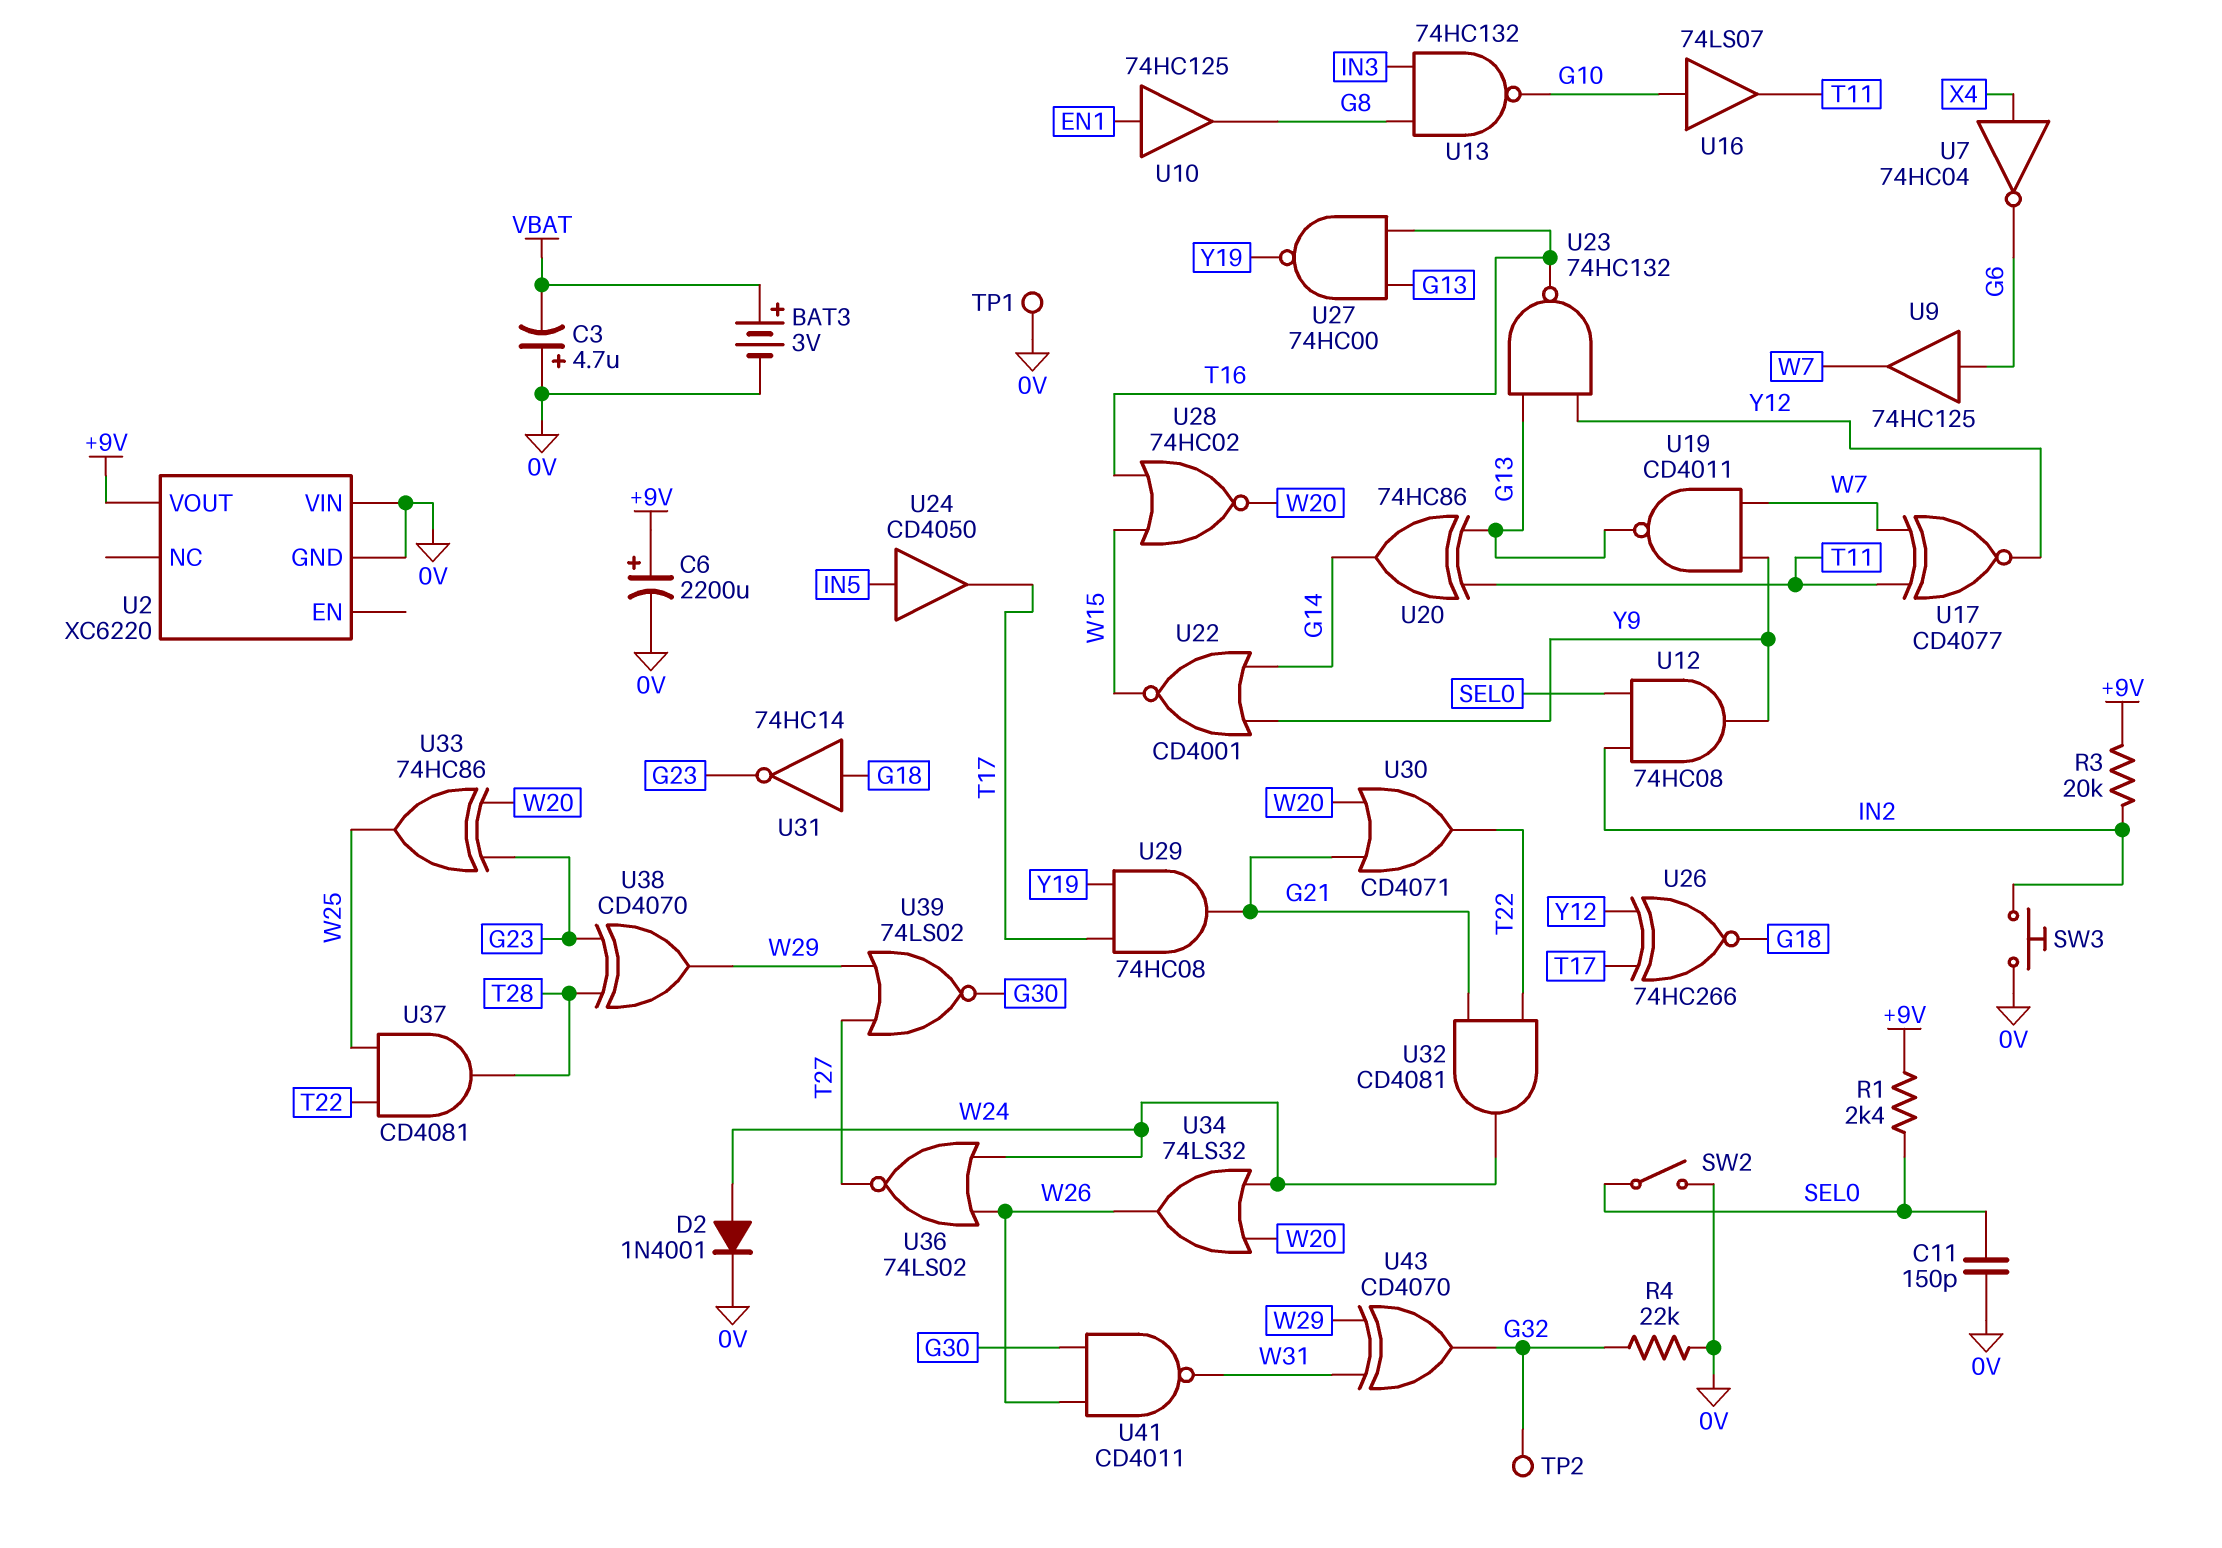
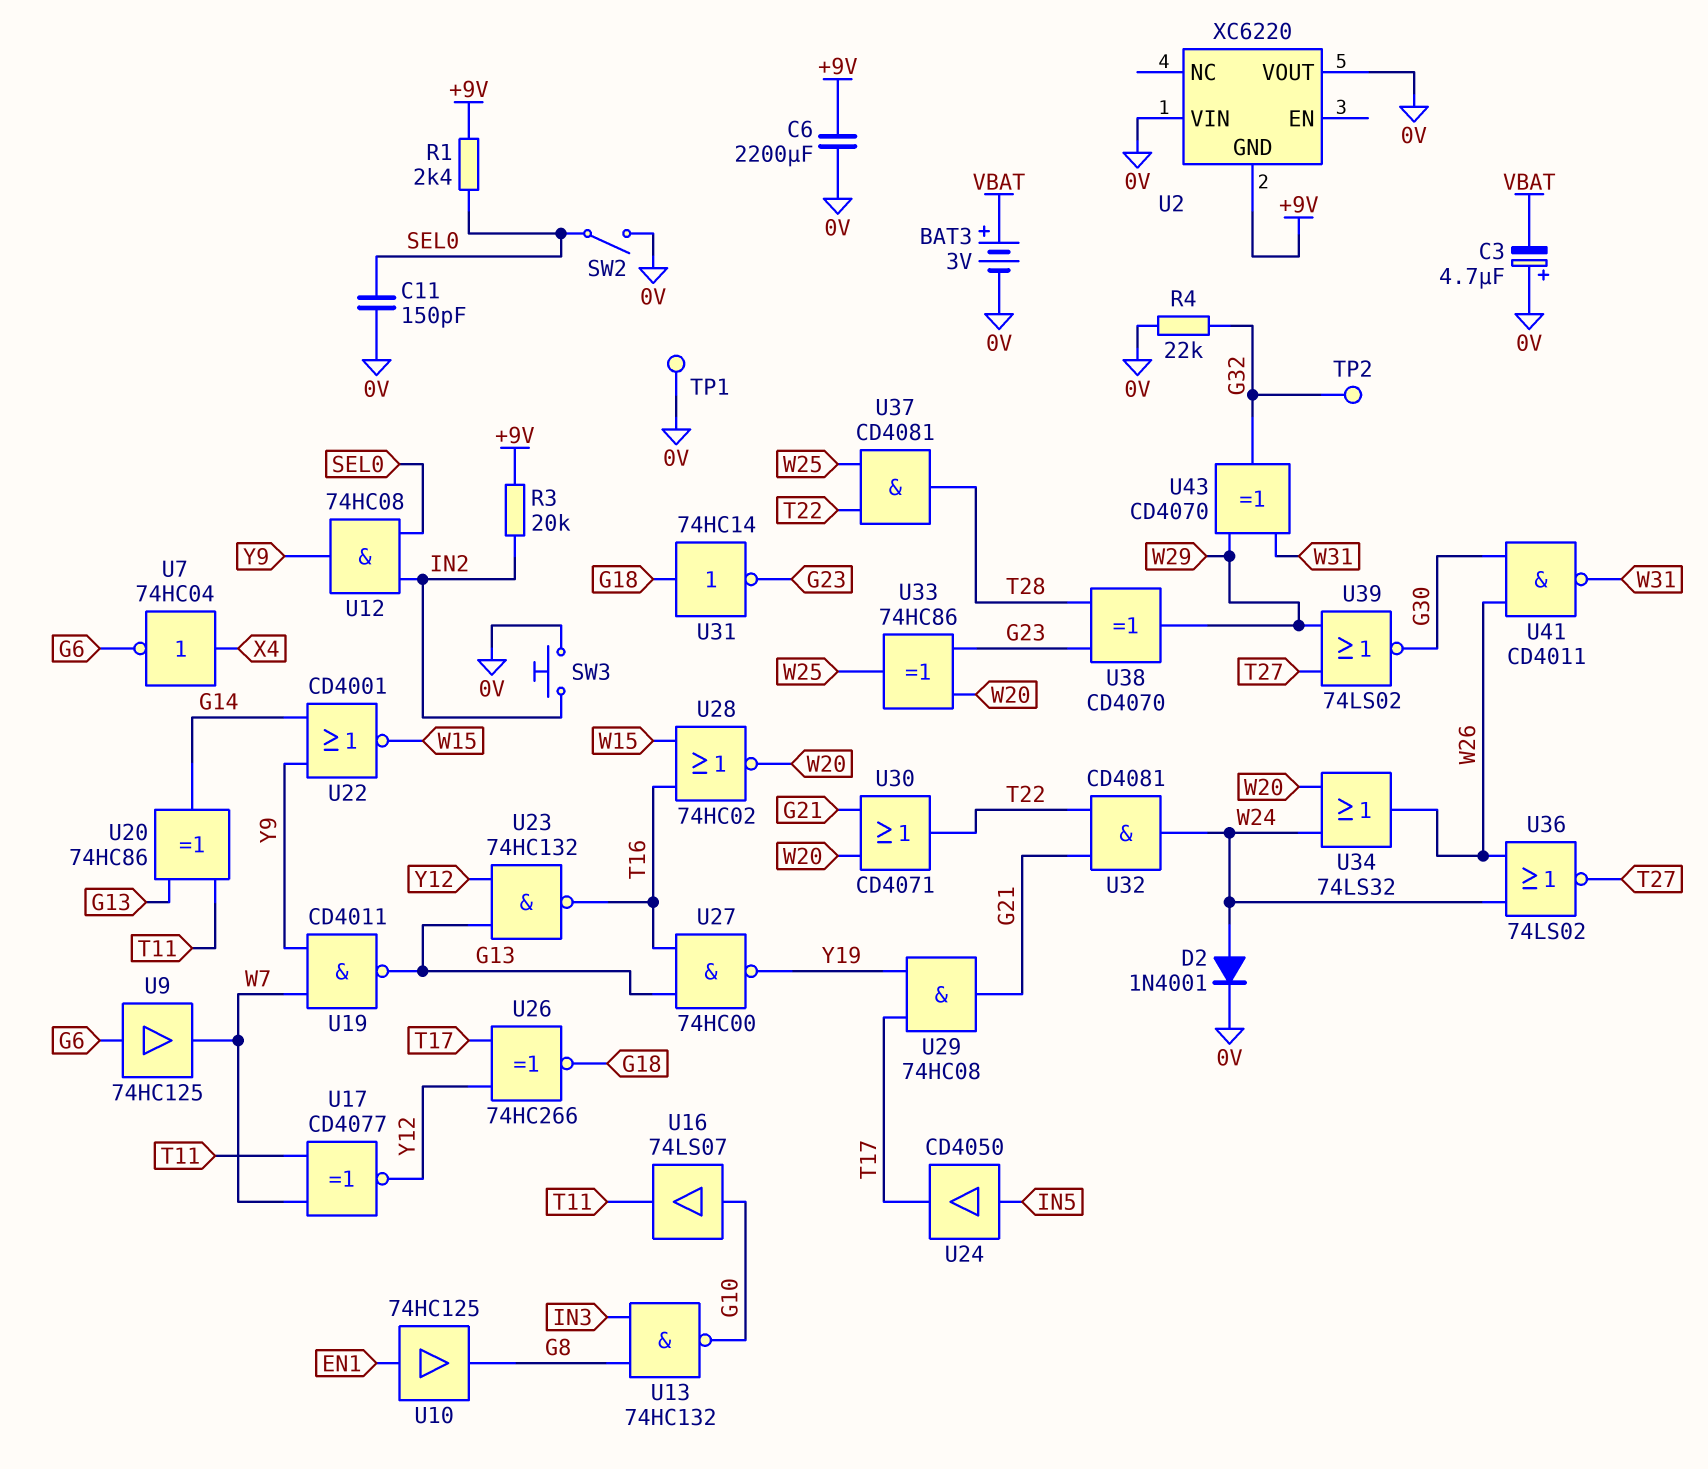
C6: 2200uF (plus +9V, minus 0V) -> 2200uF (+9V, 0V)
U2 pin GND: 0V -> +9V
U2 pin VOUT: +9V -> 0V

